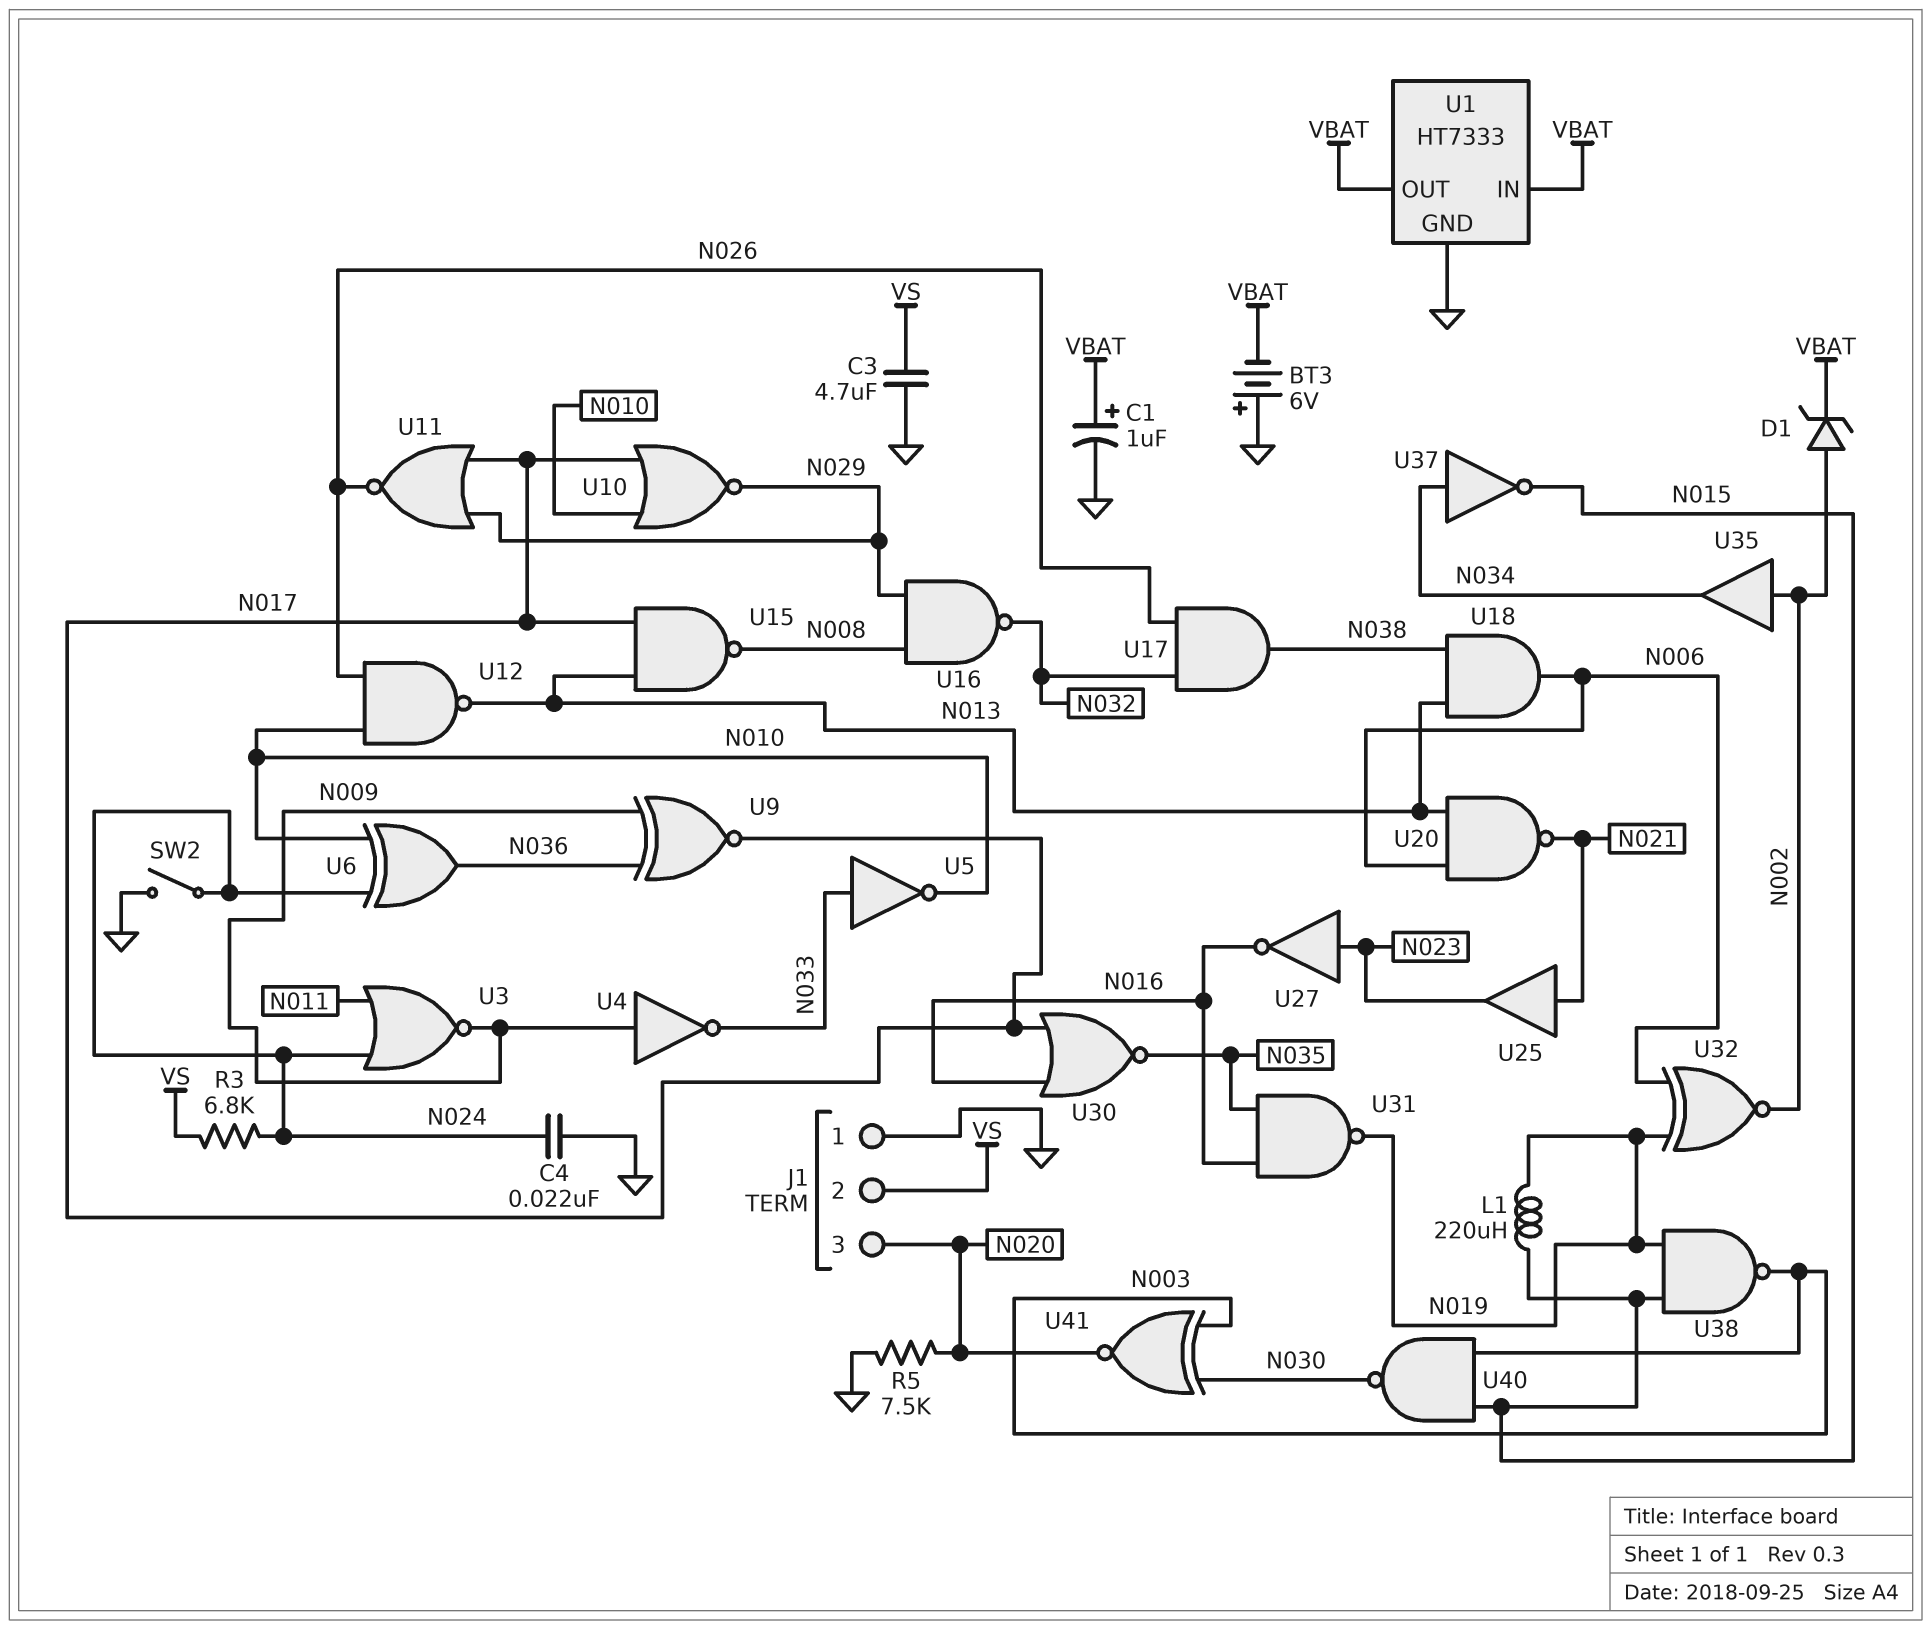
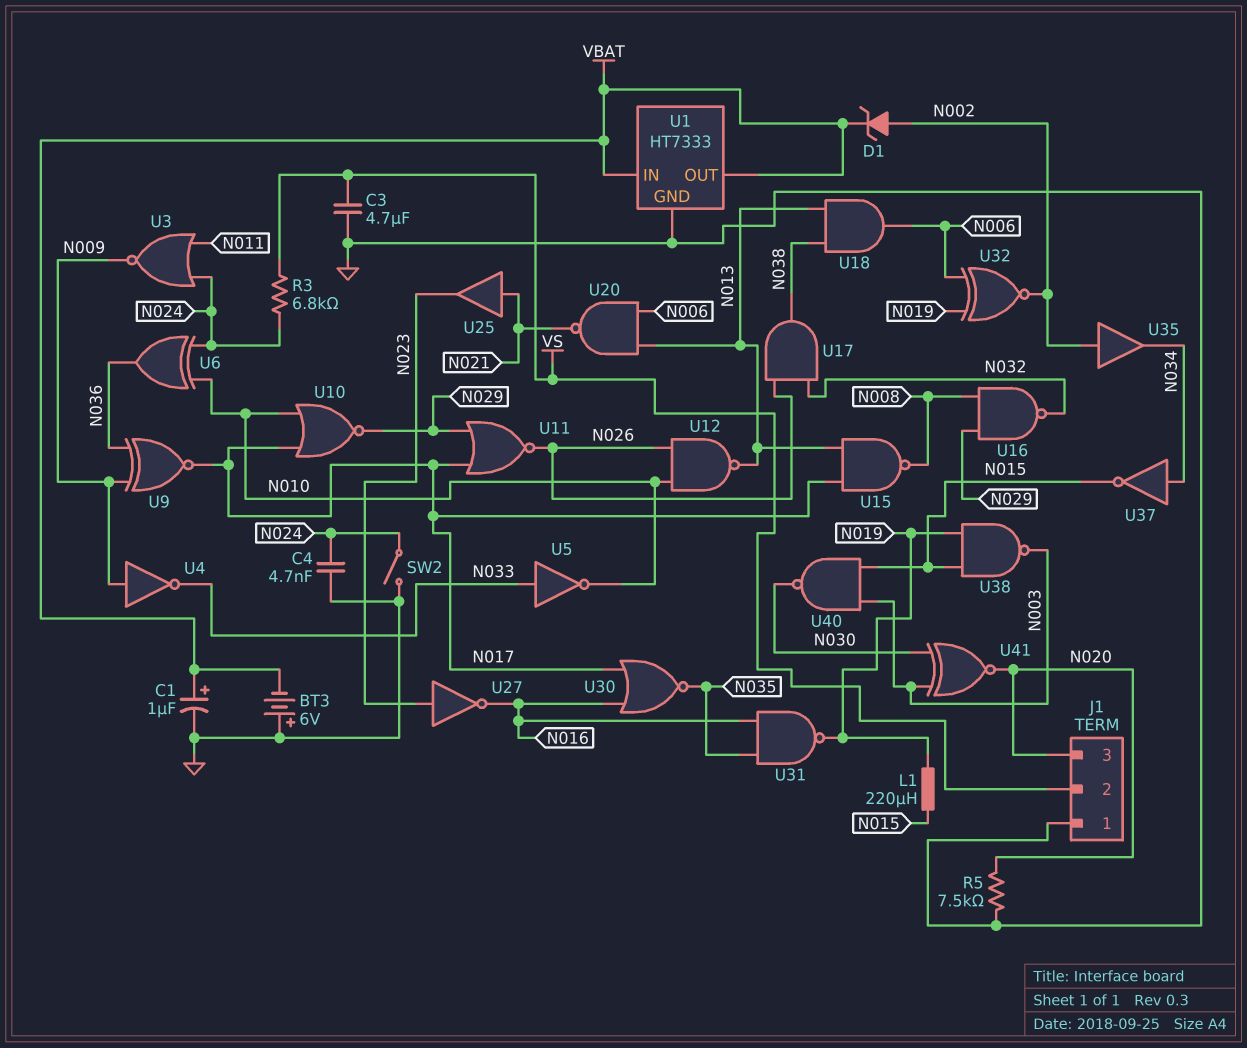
C4: 22nF (GND, N024) -> 4.7nF (GND, N024)

